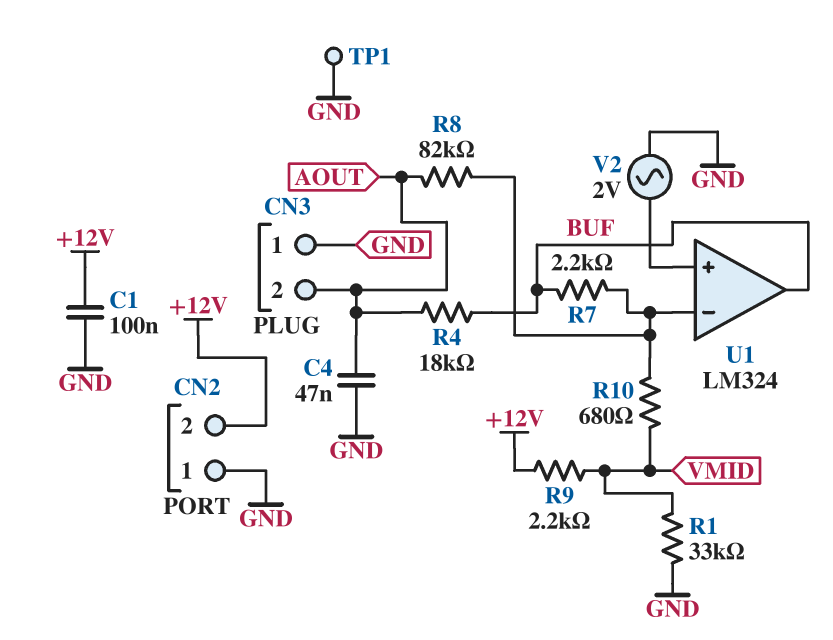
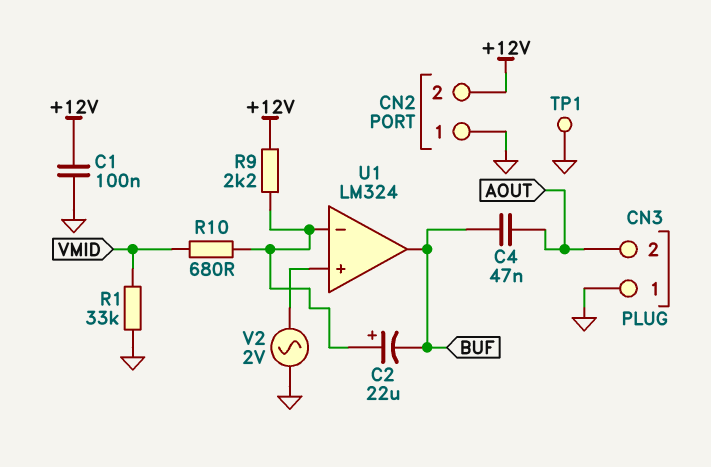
C2: none -> 22uF (plus U1/in-, minus BUF)
C4: 47nF (AOUT, GND) -> 47nF (AOUT, BUF)
R4: 18k (AOUT, BUF) -> none
R7: 2.2k (BUF, U1/in-) -> none
R8: 82k (AOUT, U1/in-) -> none
R9: 2.2k (+12V, VMID) -> 2.2k (+12V, U1/in-)

